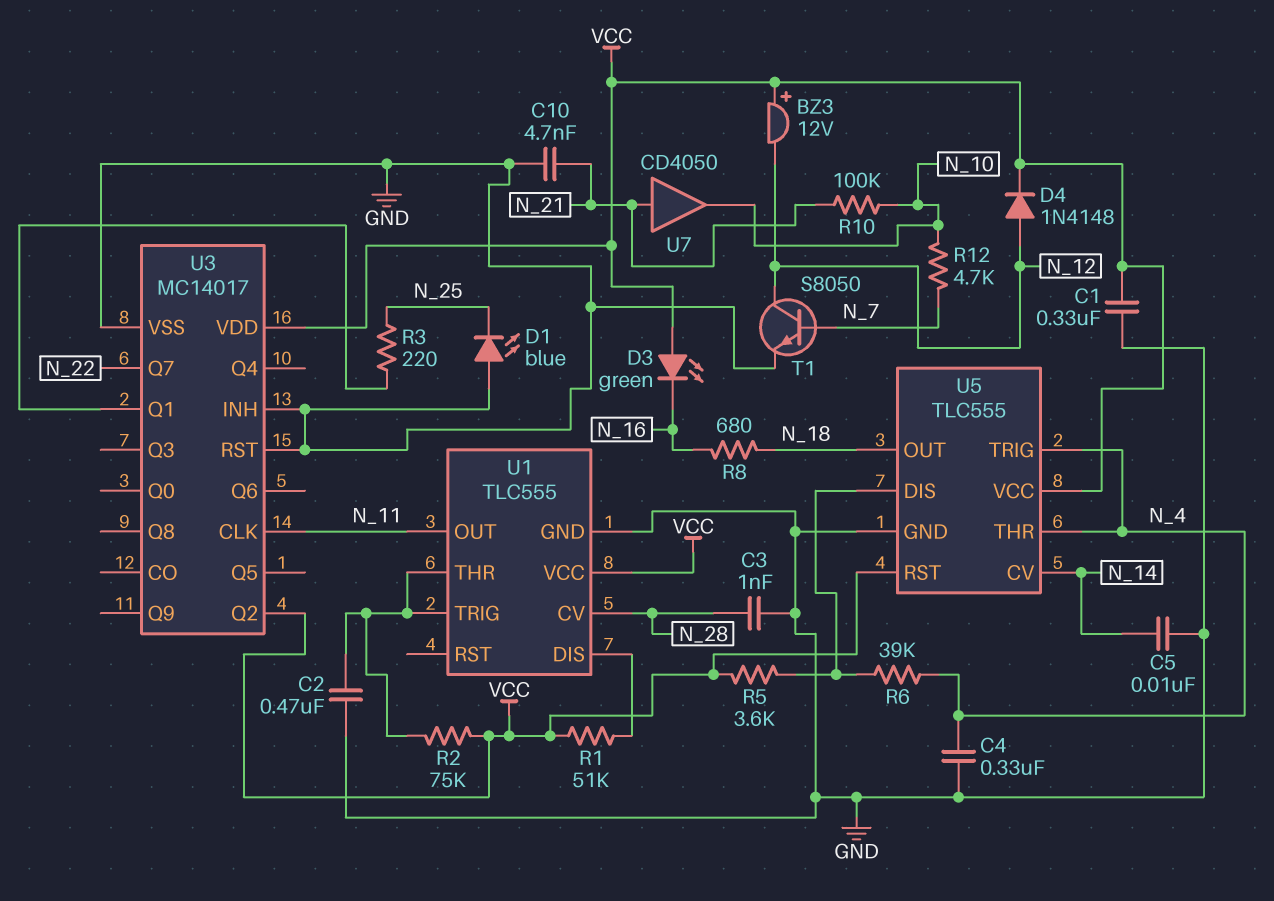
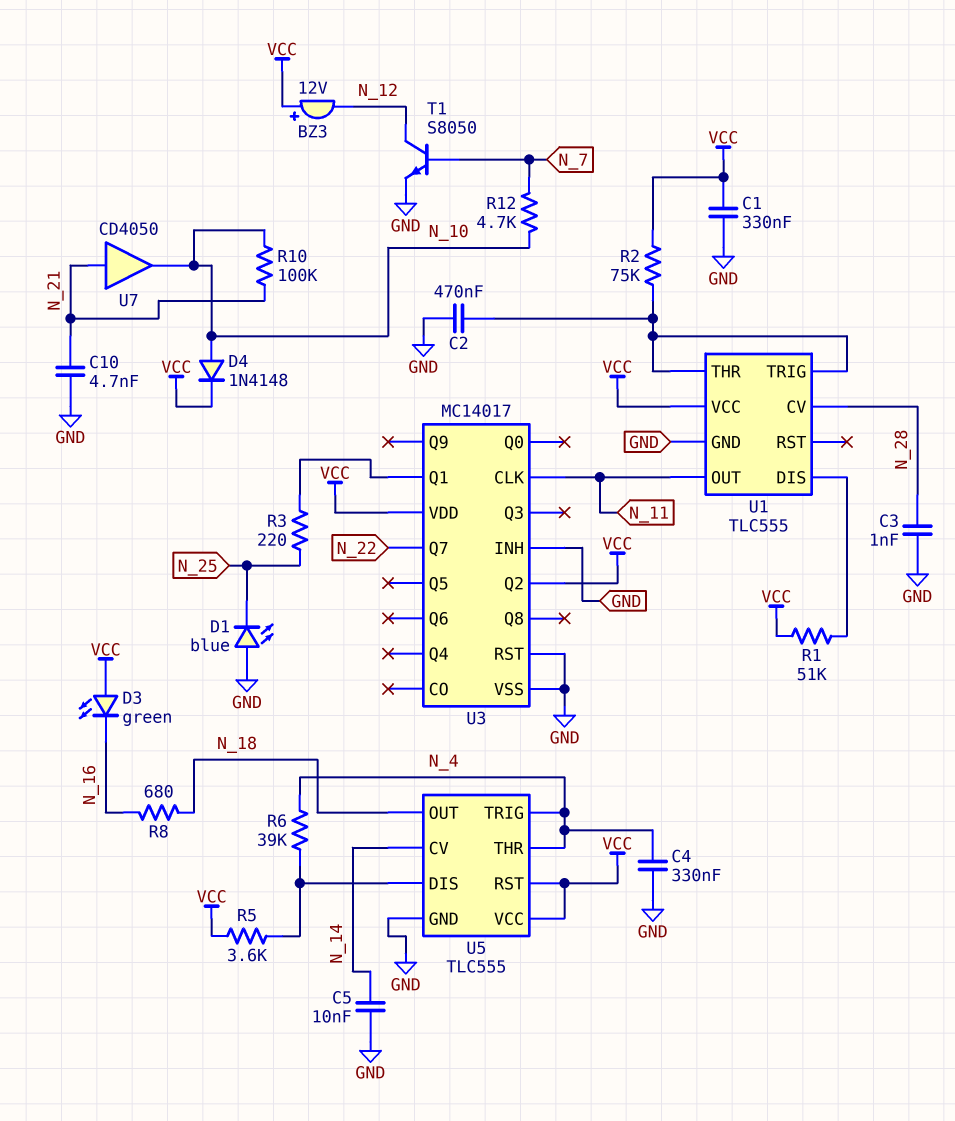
D4: diode 1N4148 (A N_12, K VCC) -> diode 1N4148 (A N_10, K VCC)

